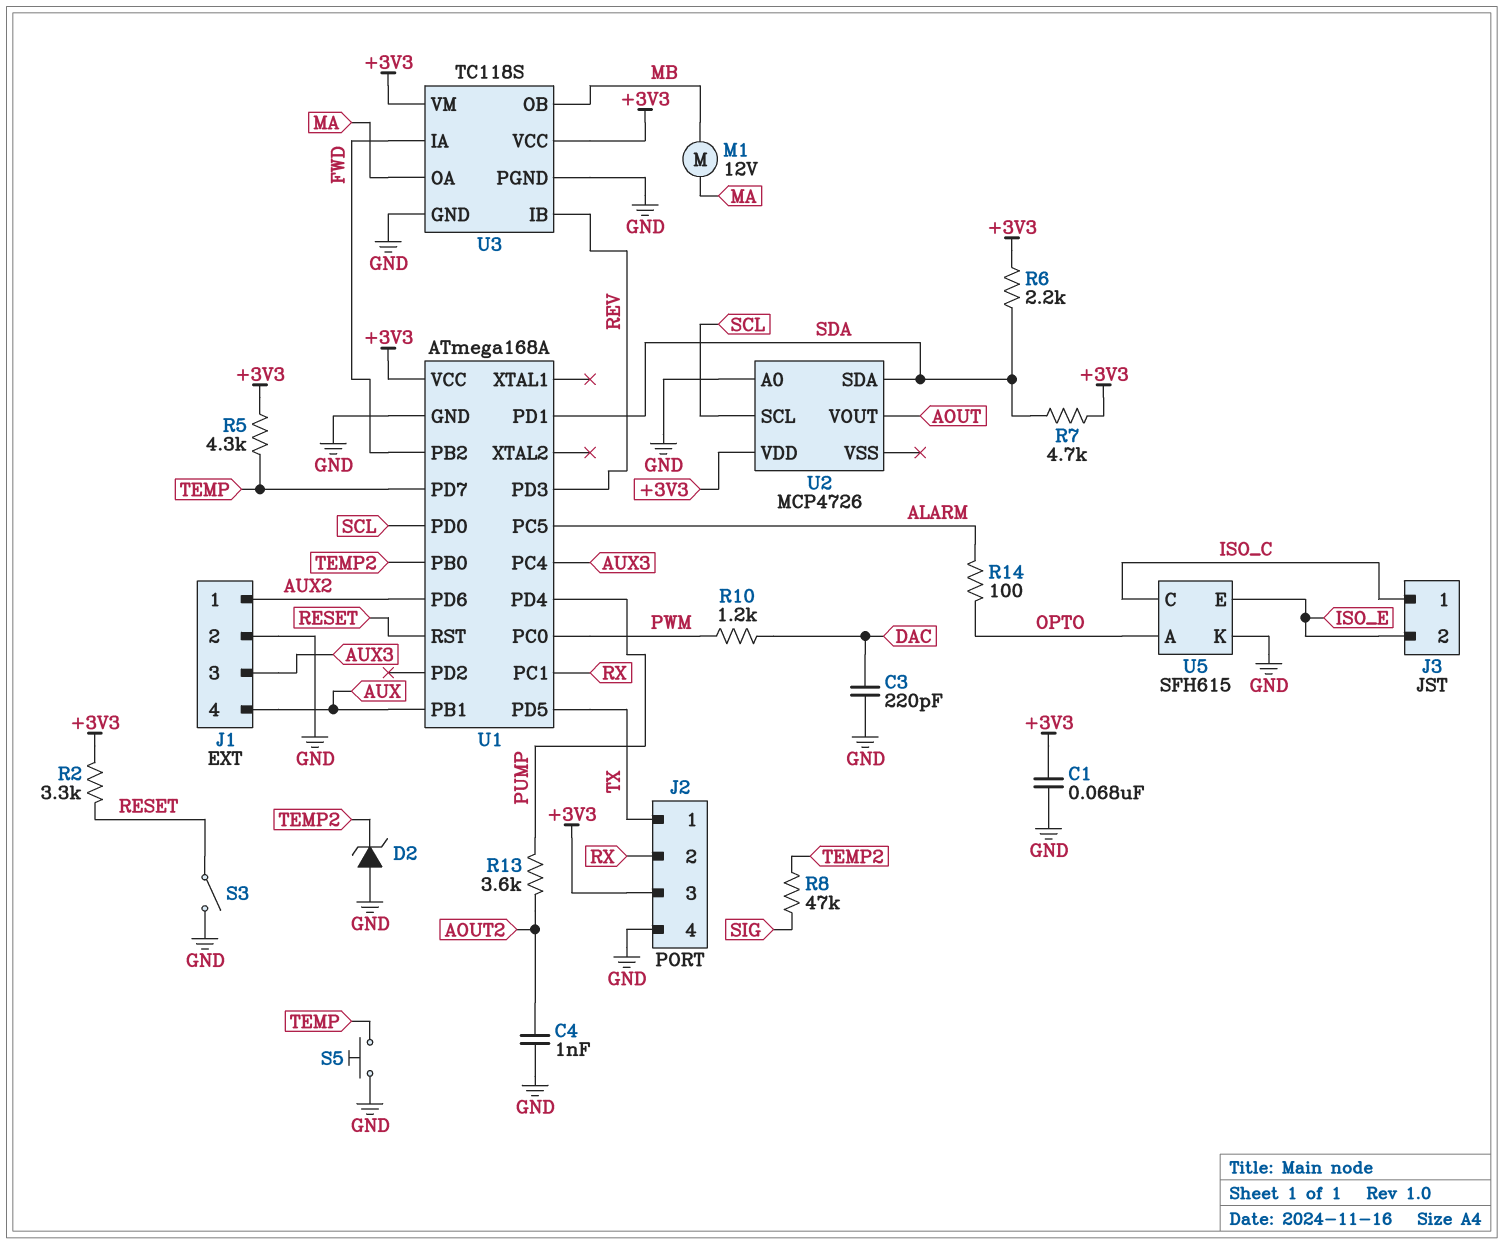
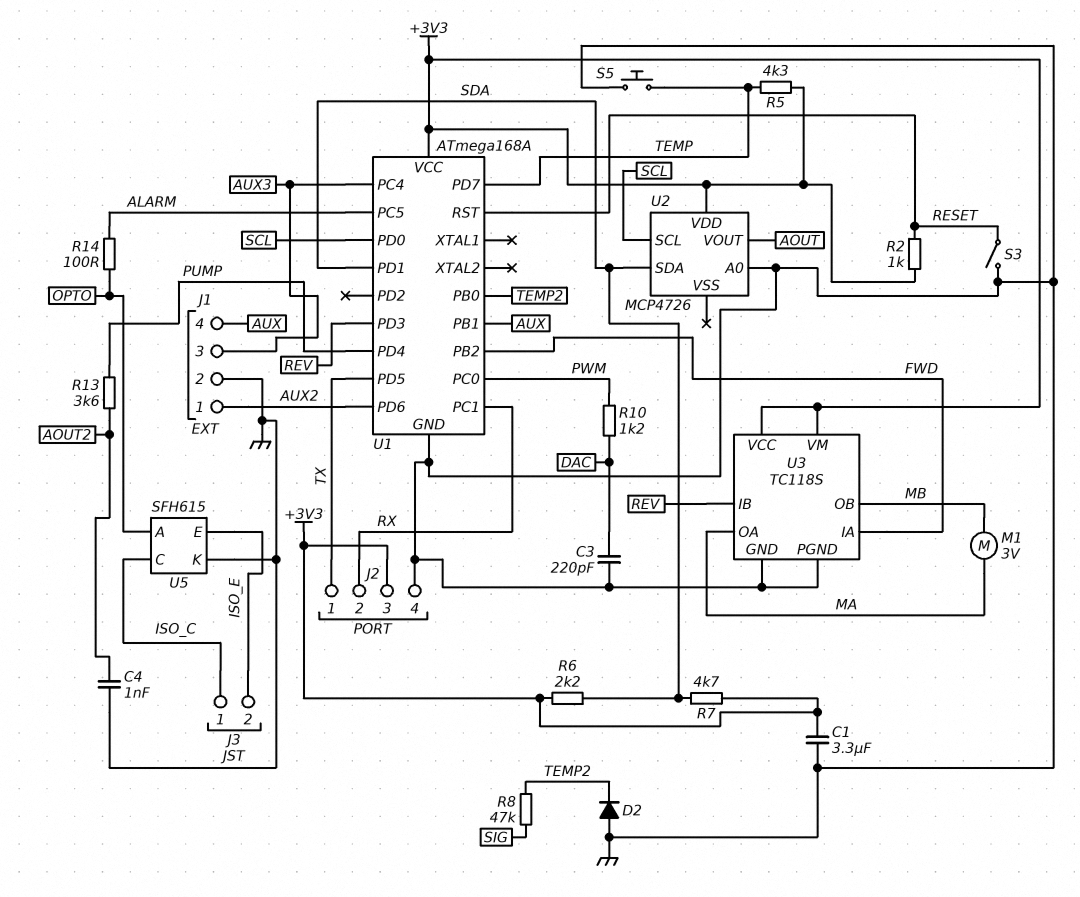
C1: 68nF (+3V3, GND) -> 3.3uF (+3V3, GND)
D2: zener (A GND, K TEMP2) -> diode (A GND, K TEMP2)
M1: motor 12V (MA, MB) -> motor 3V (MA, MB)
R2: 3.3k (+3V3, RESET) -> 1k (+3V3, RESET)

